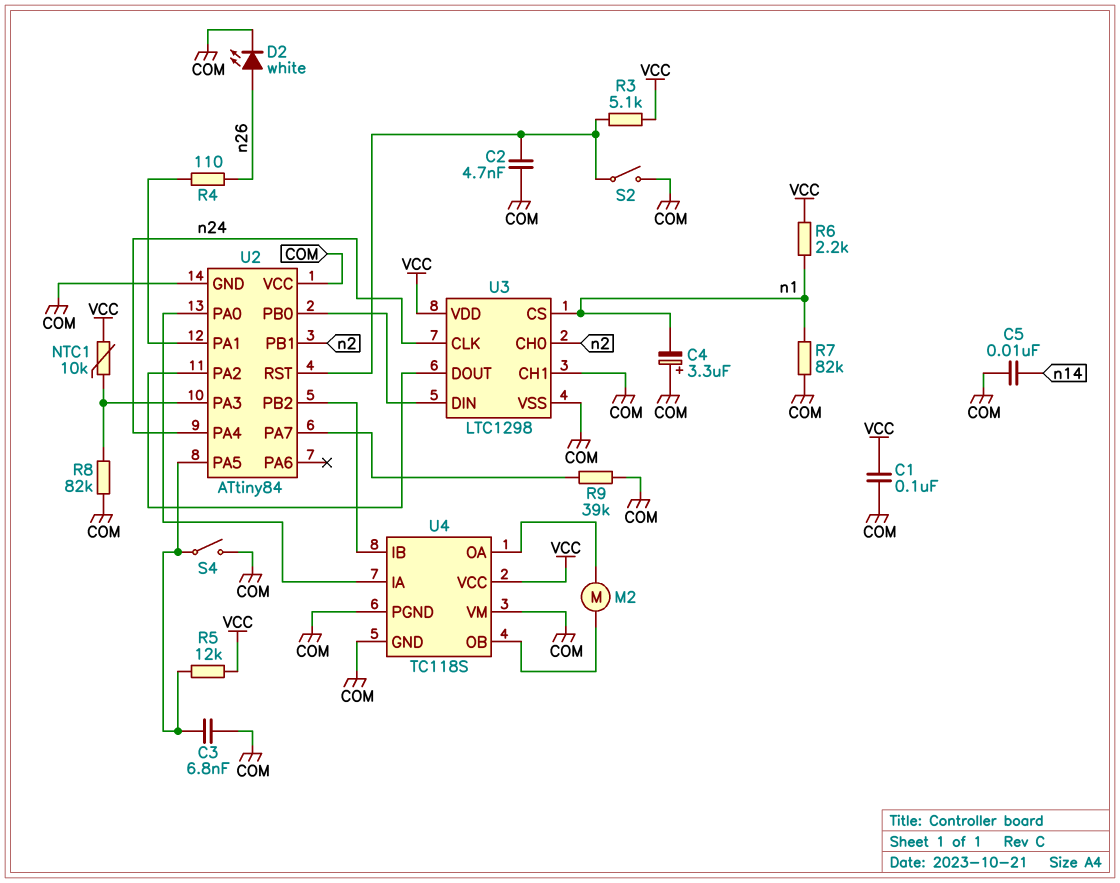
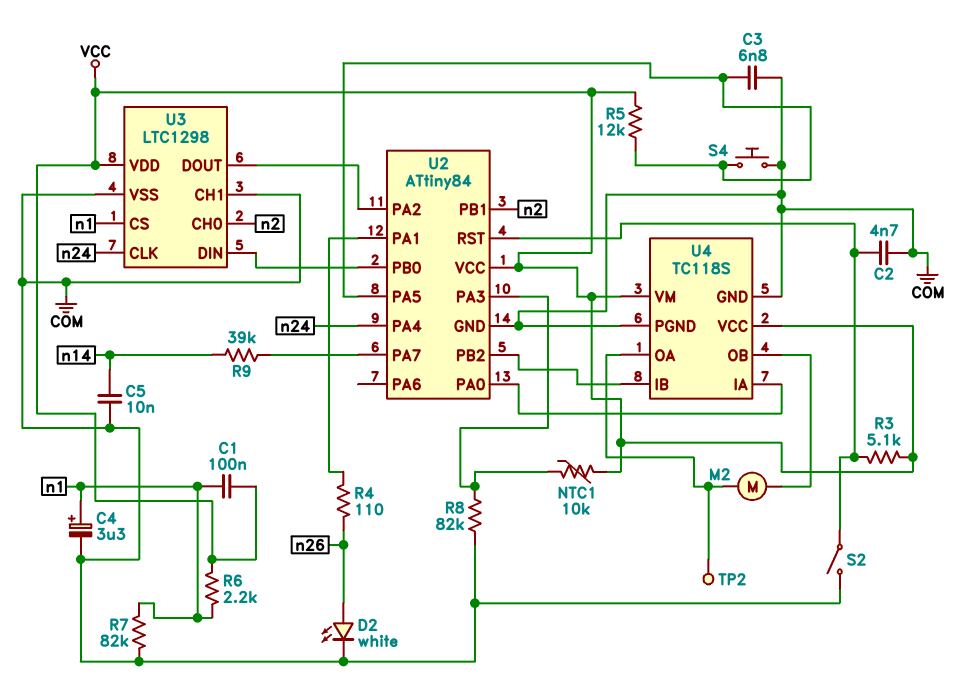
C1: 100nF (COM, VCC) -> 100nF (VCC, n1)
C4: 3.3uF (plus COM, minus n1) -> 3.3uF (plus n1, minus COM)
R9: 39k (COM, U2/PA7) -> 39k (U2/PA7, n14)
S4: switch (COM, U2/PA5) -> button (COM, U2/PA5)
TP2: none -> test point (U4/OA)
U2 pin VCC: COM -> VCC
U4 pin VM: COM -> VCC

